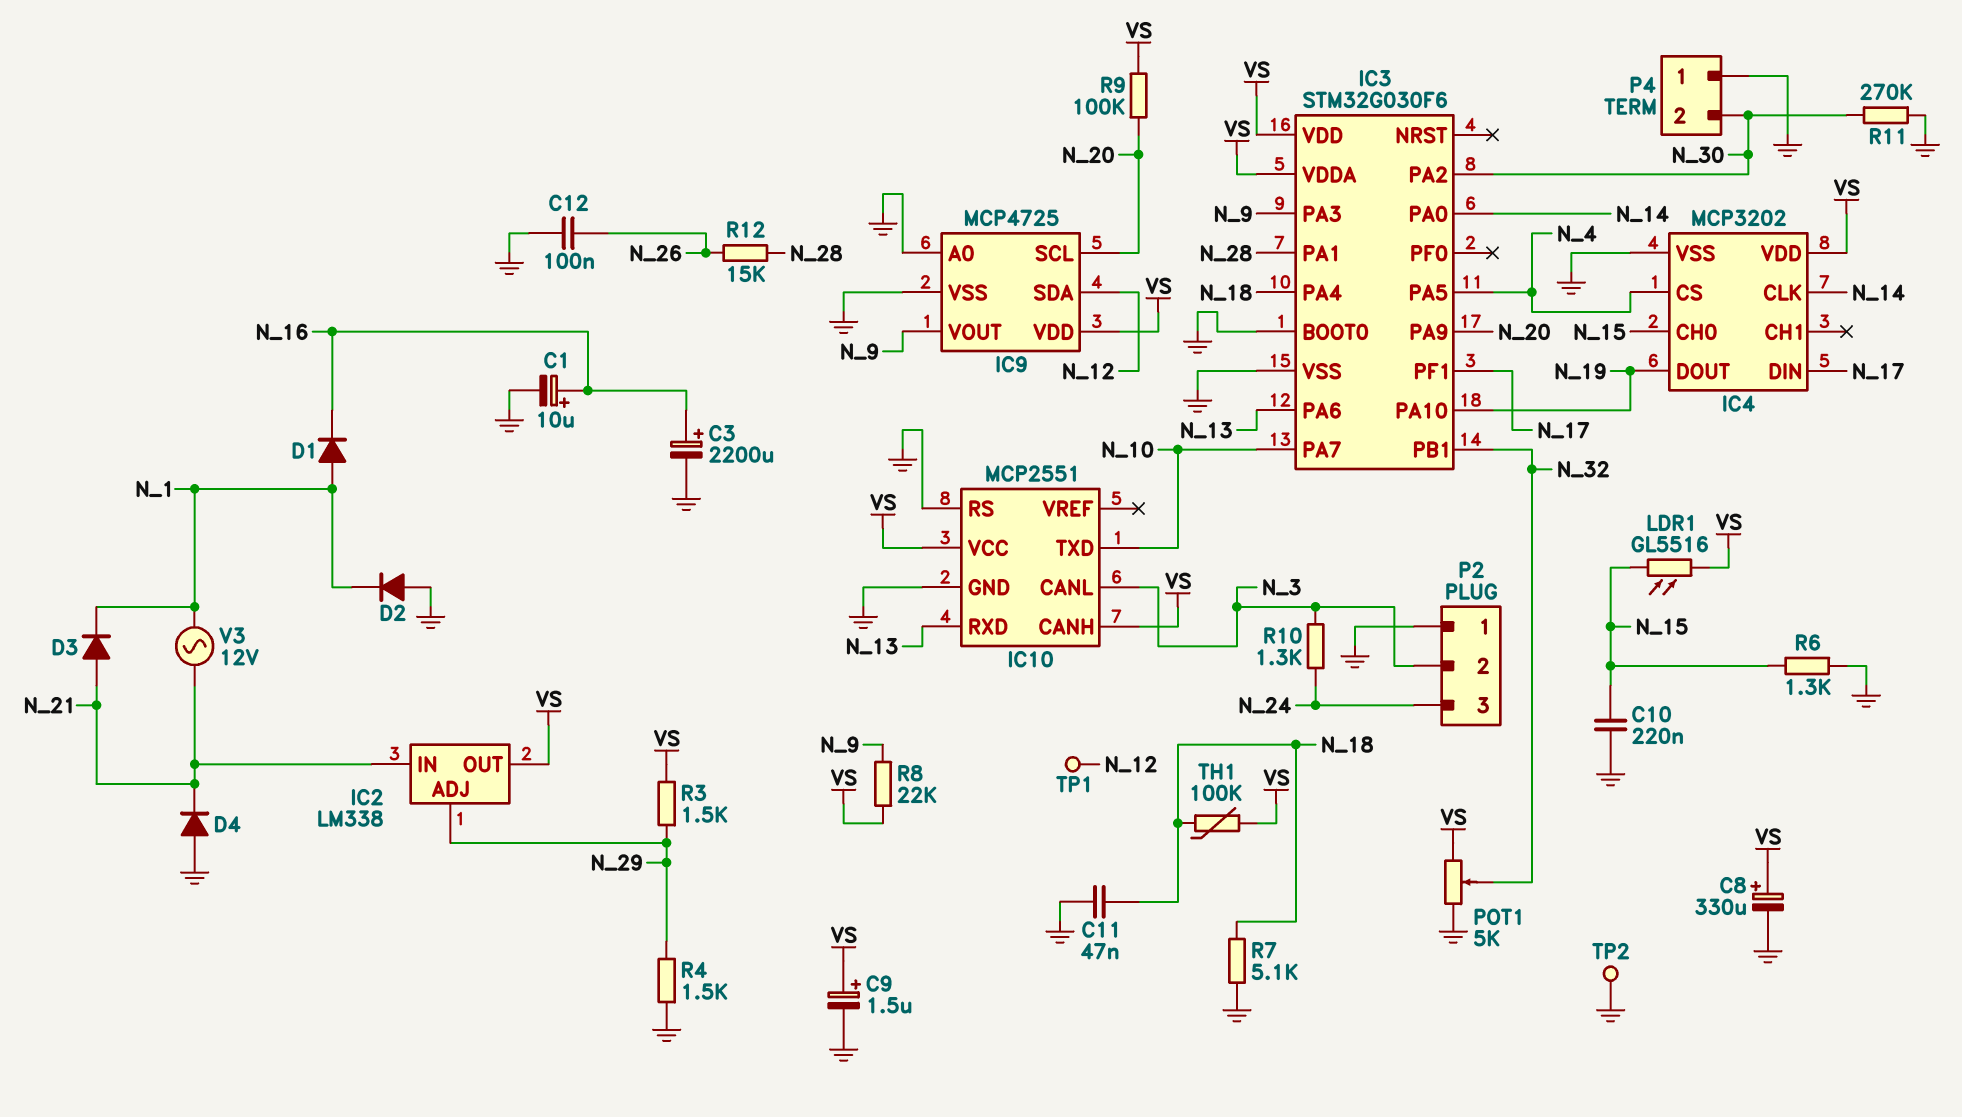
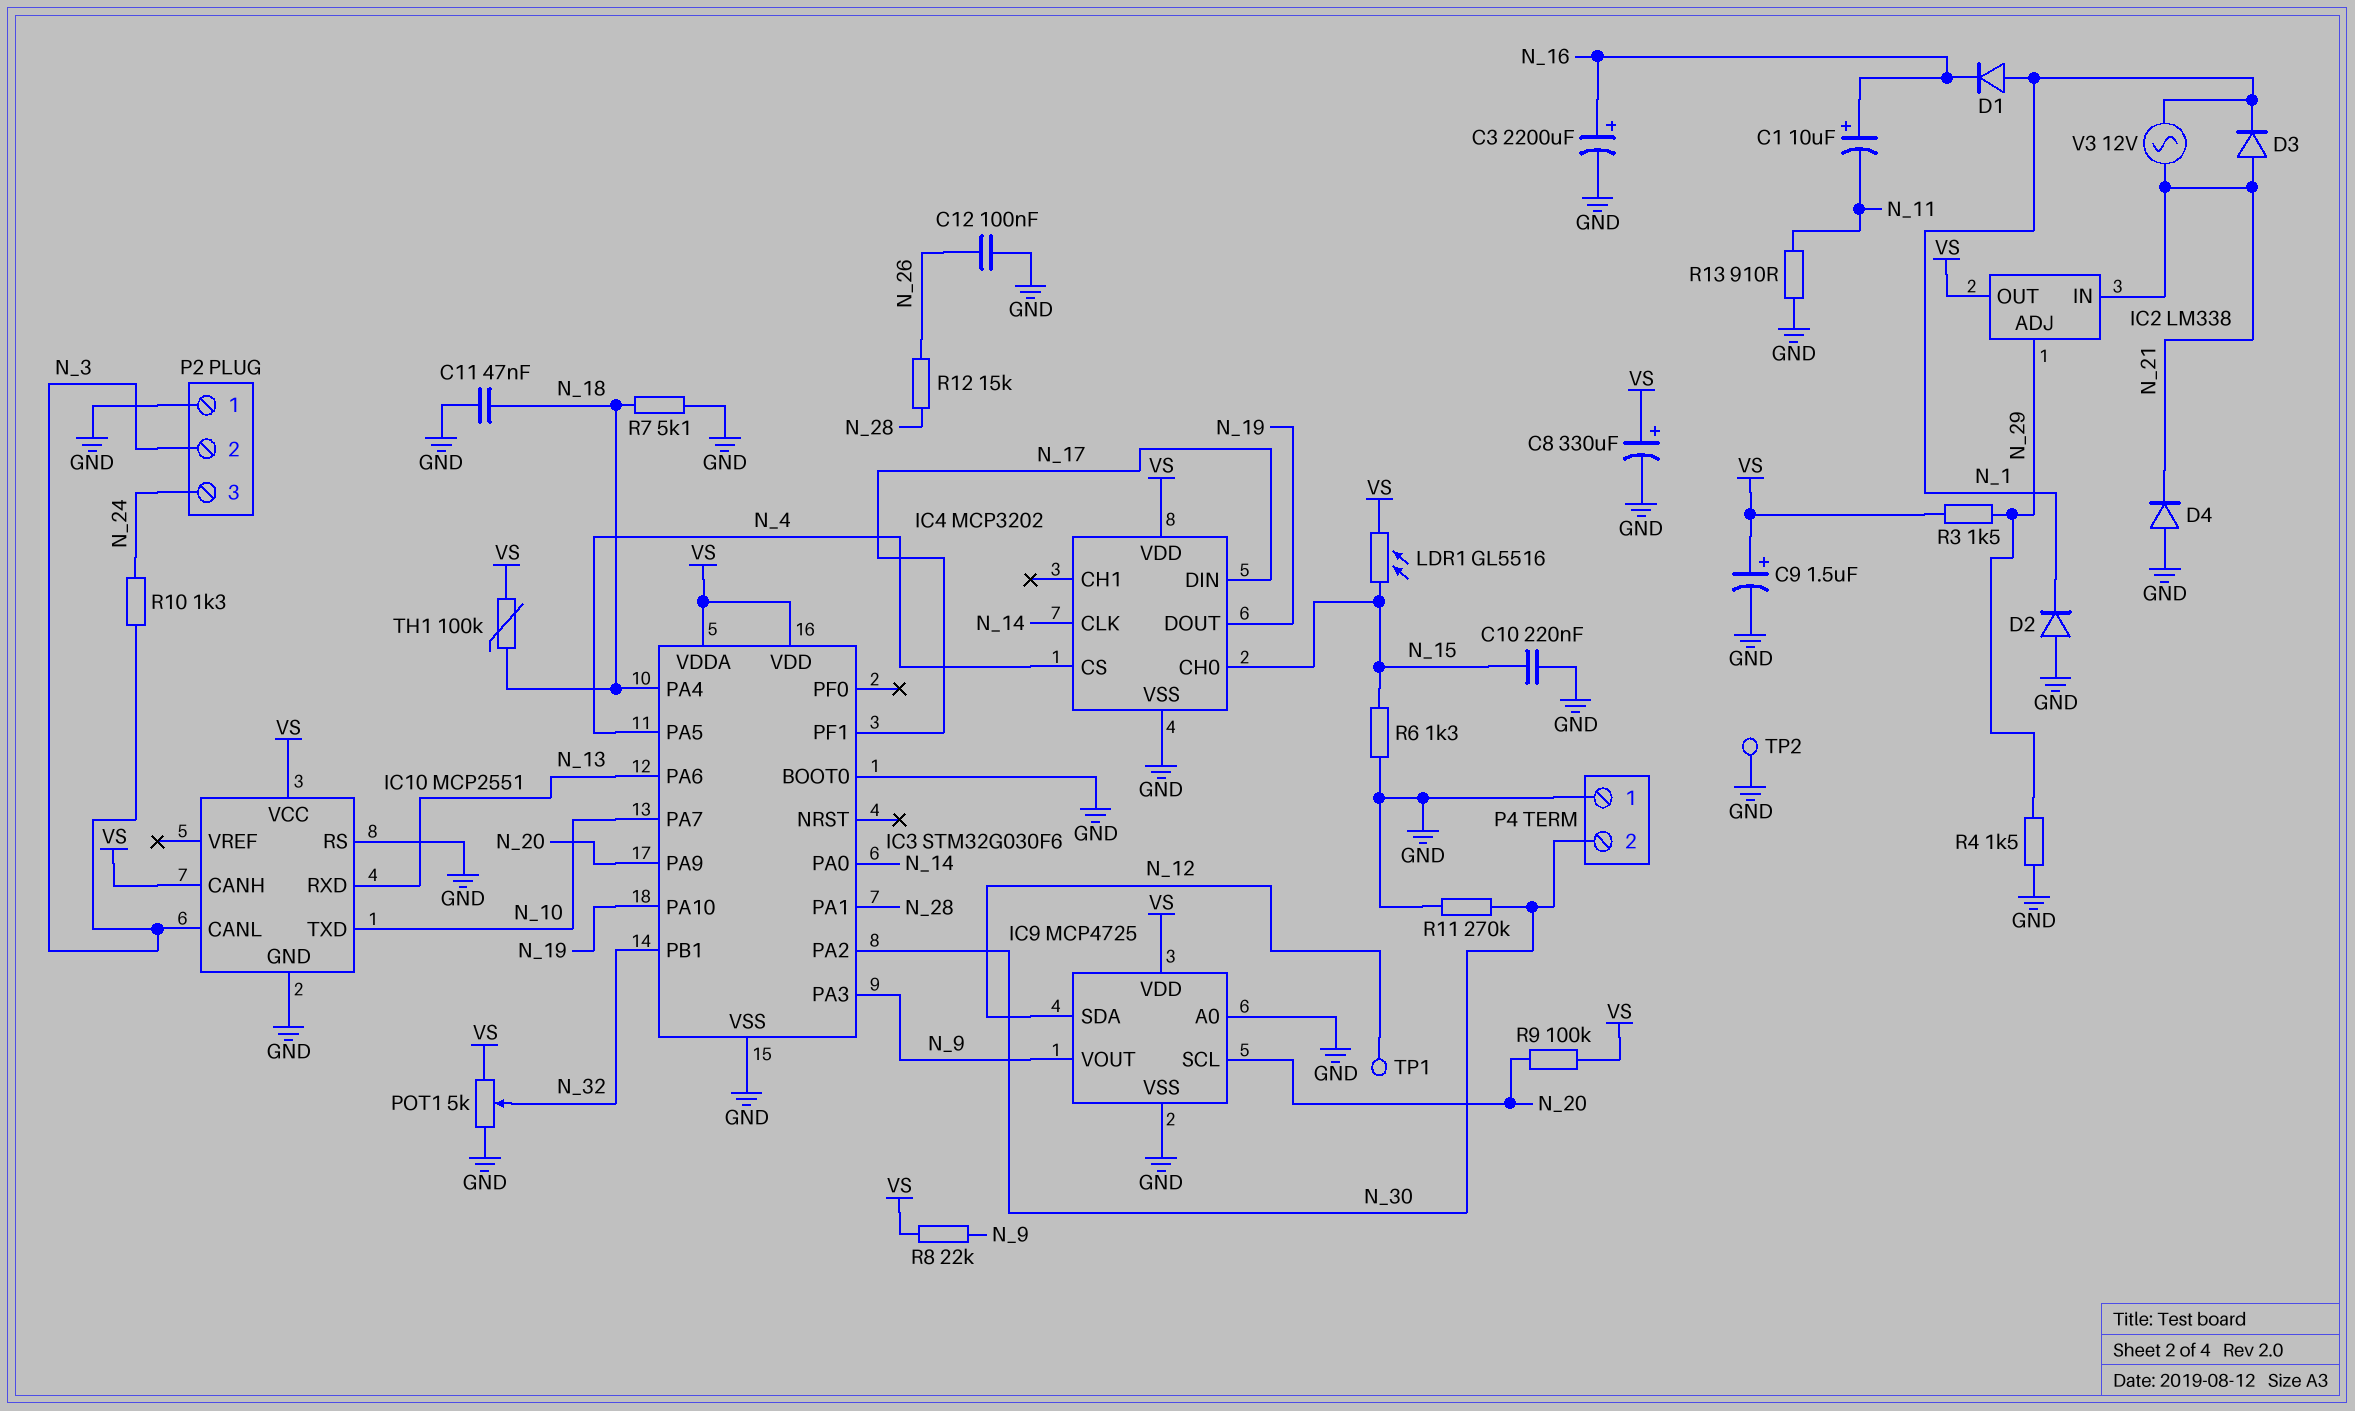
C1: 10uF (plus N_16, minus GND) -> 10uF (plus N_16, minus N_11)
R13: none -> 910 (GND, N_11)

